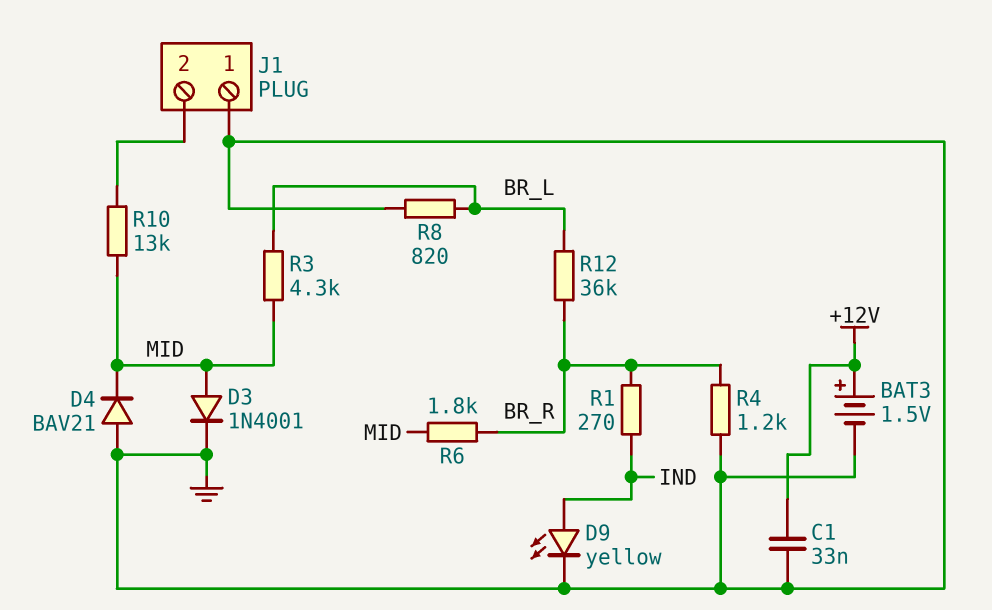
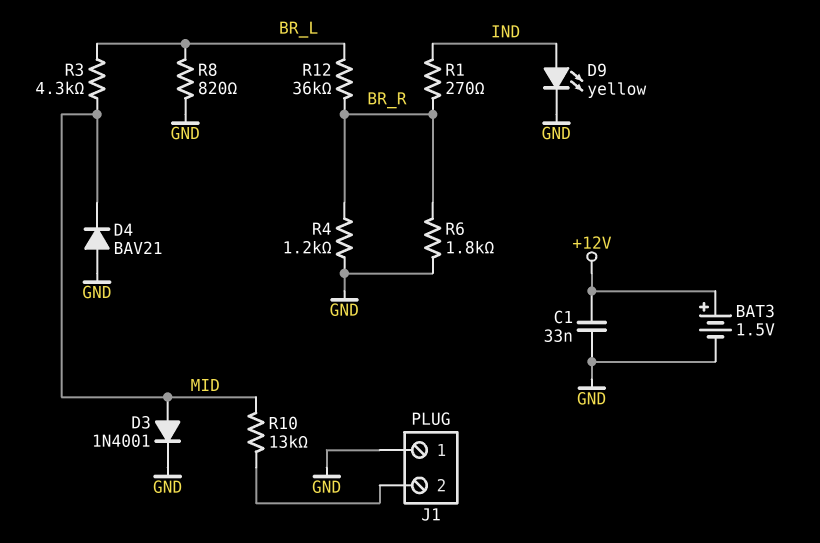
R6: 1.8k (BR_R, MID) -> 1.8k (BR_R, GND)

